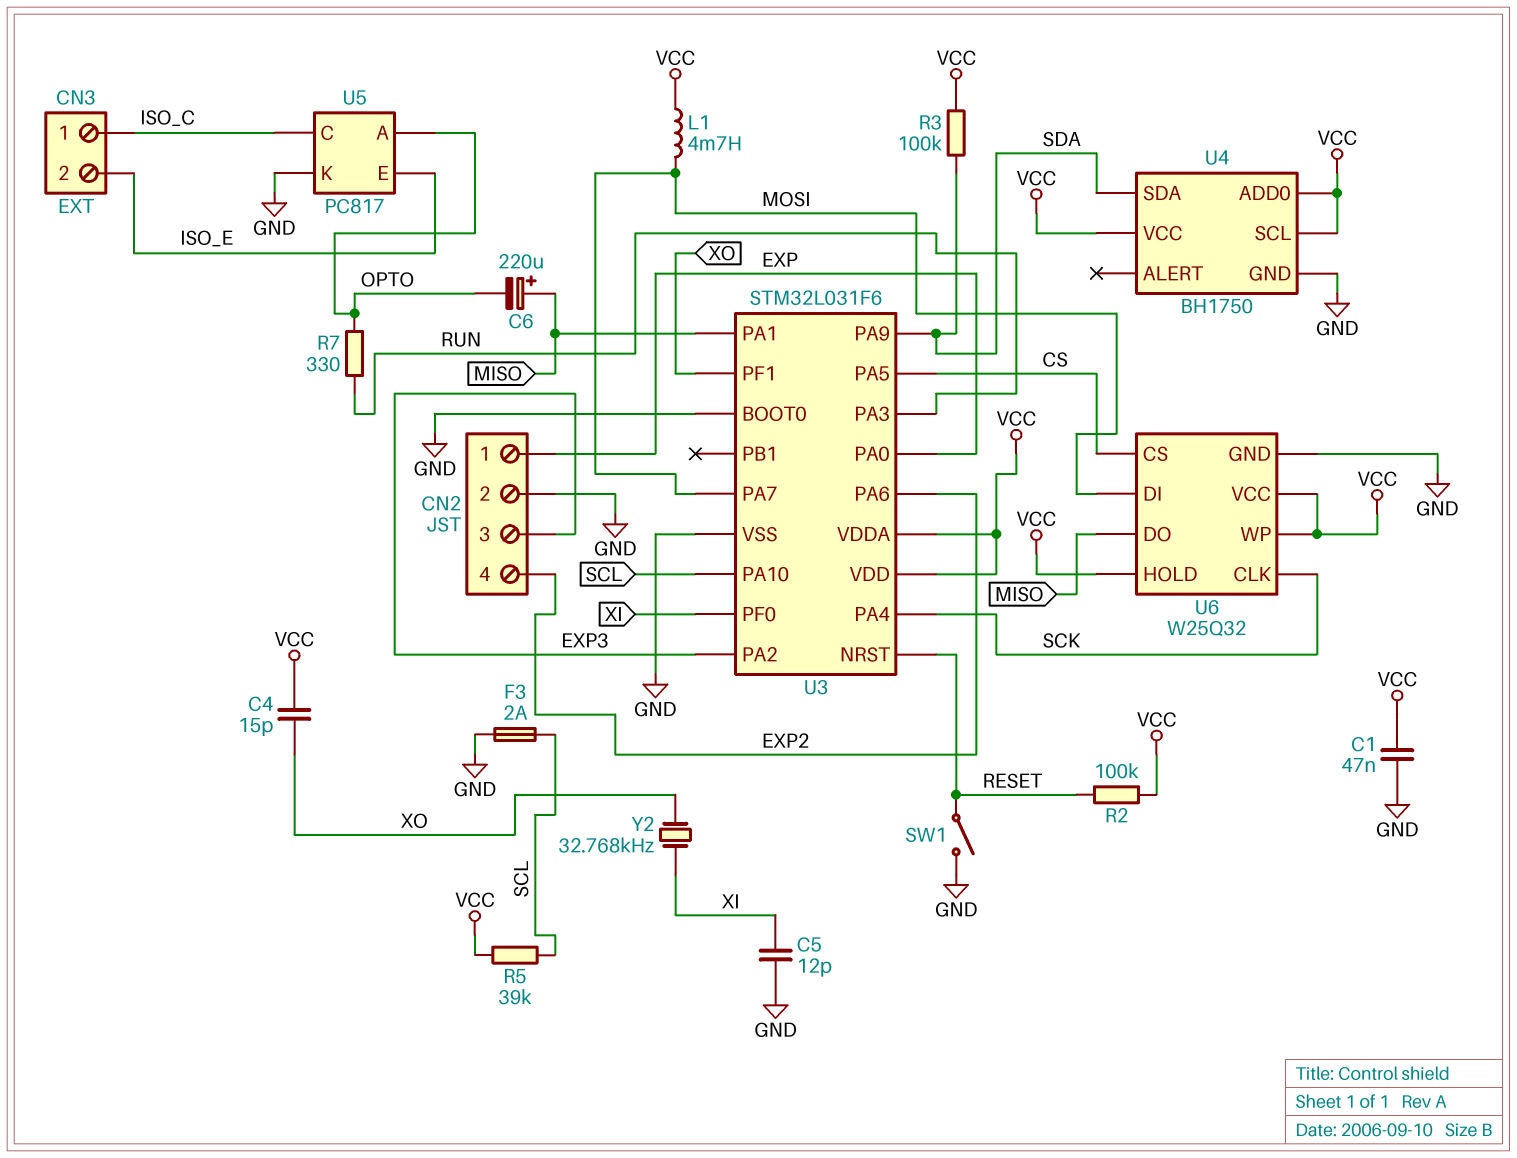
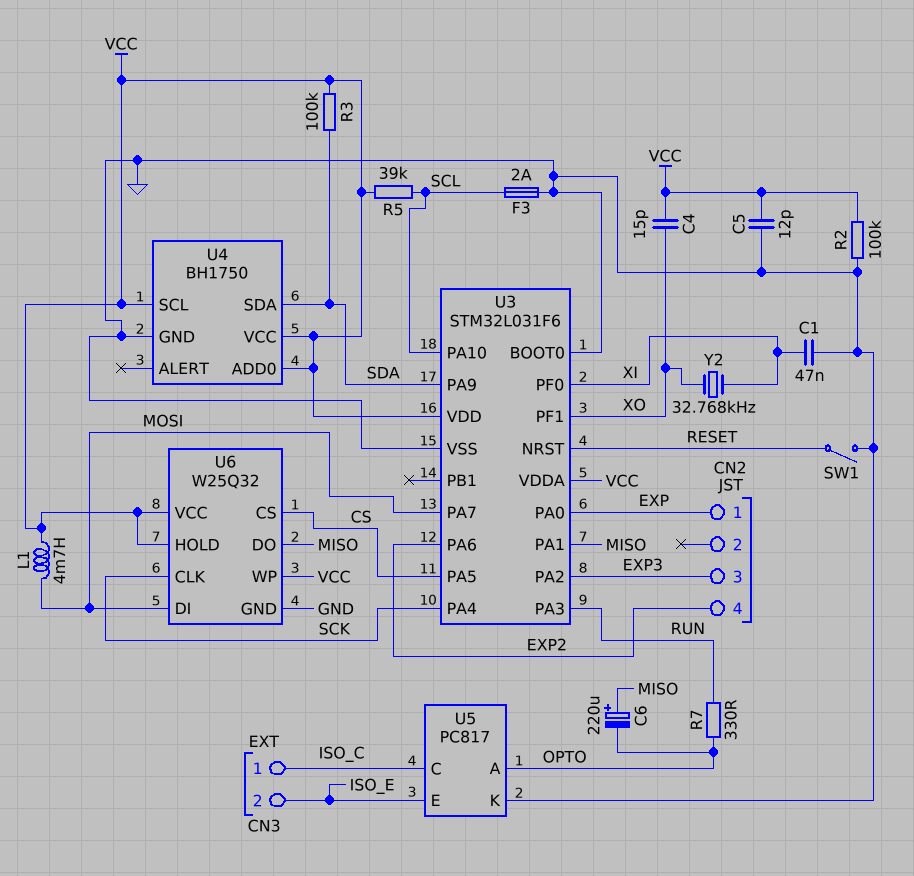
C1: 47nF (GND, VCC) -> 47nF (GND, XI)
C5: 12pF (GND, XI) -> 12pF (GND, VCC)
CN2 pin 2: GND -> none
R2: 100k (RESET, VCC) -> 100k (GND, VCC)

